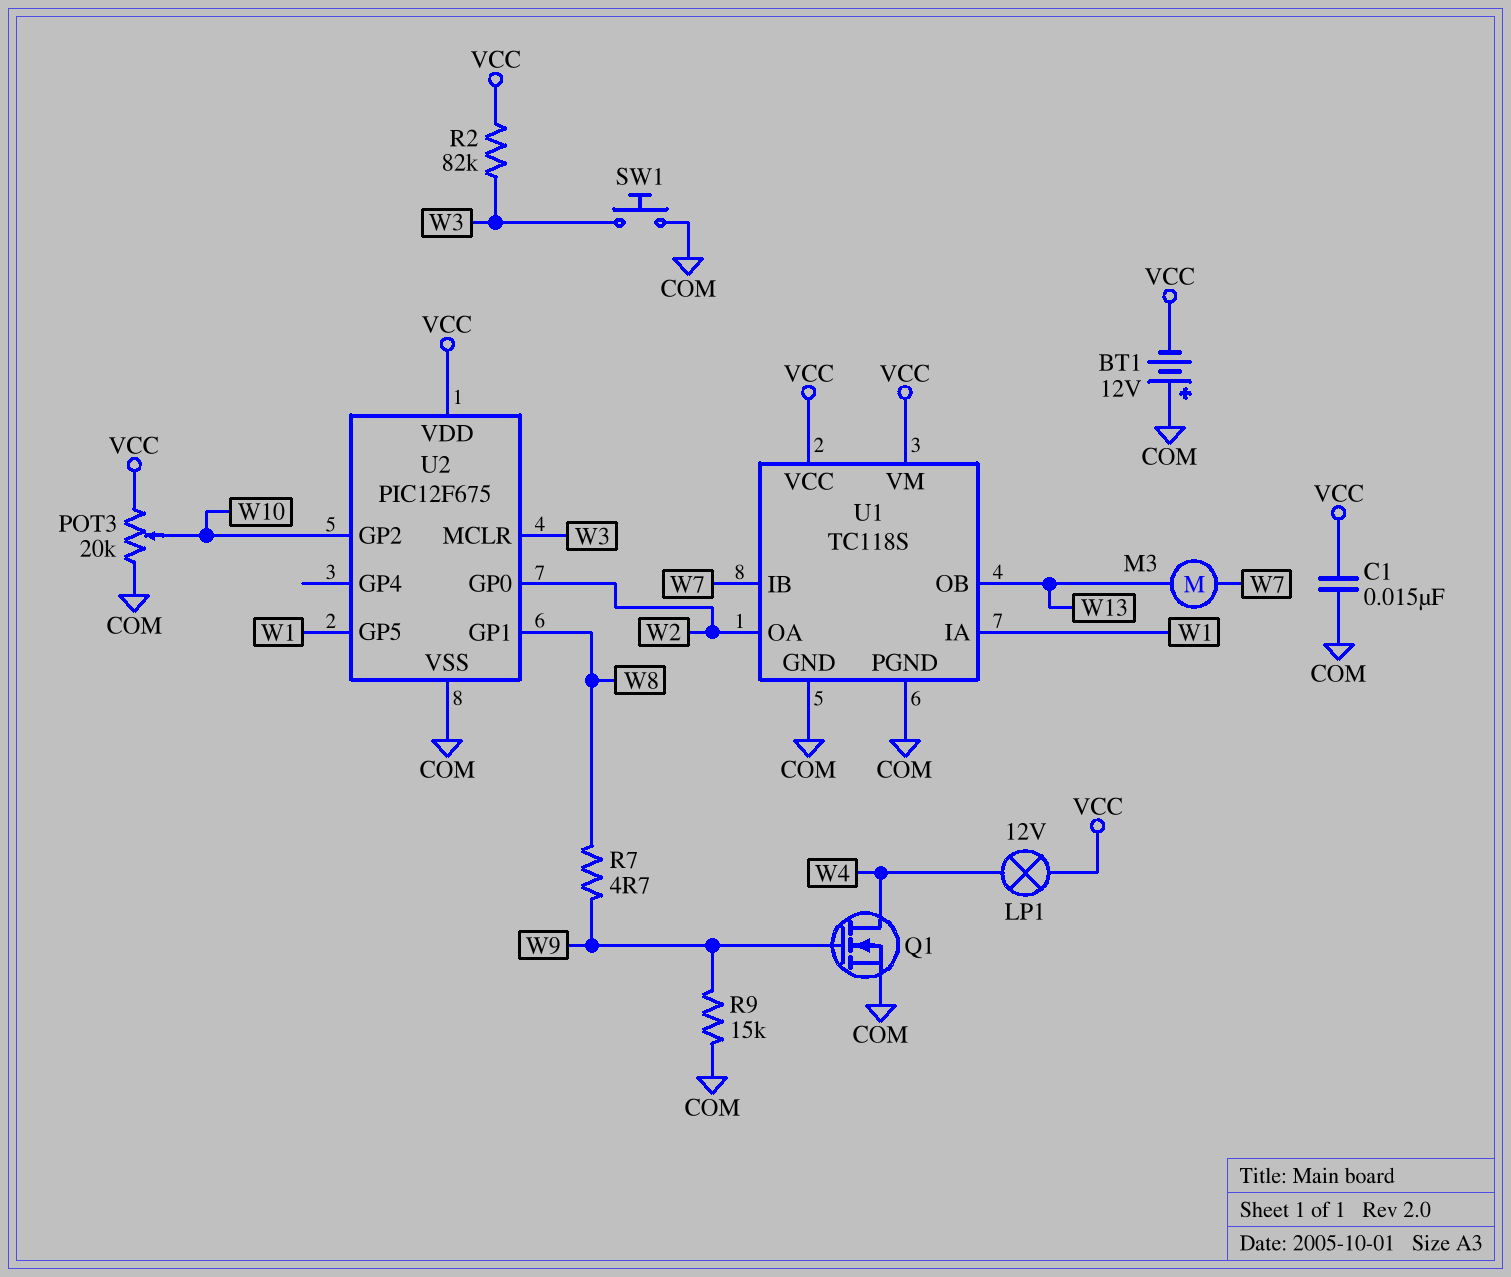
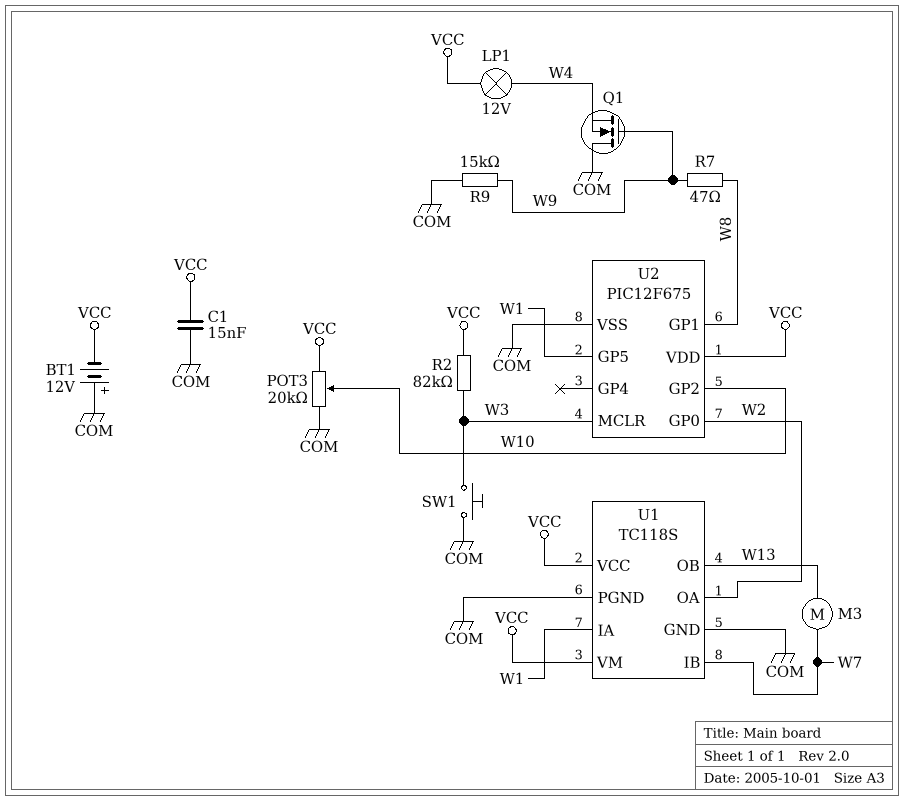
Q1: NMOS (G W9, D W4, S COM) -> NMOS (G W9, D COM, S W4)
R7: 4.7 (W8, W9) -> 47 (W8, W9)

